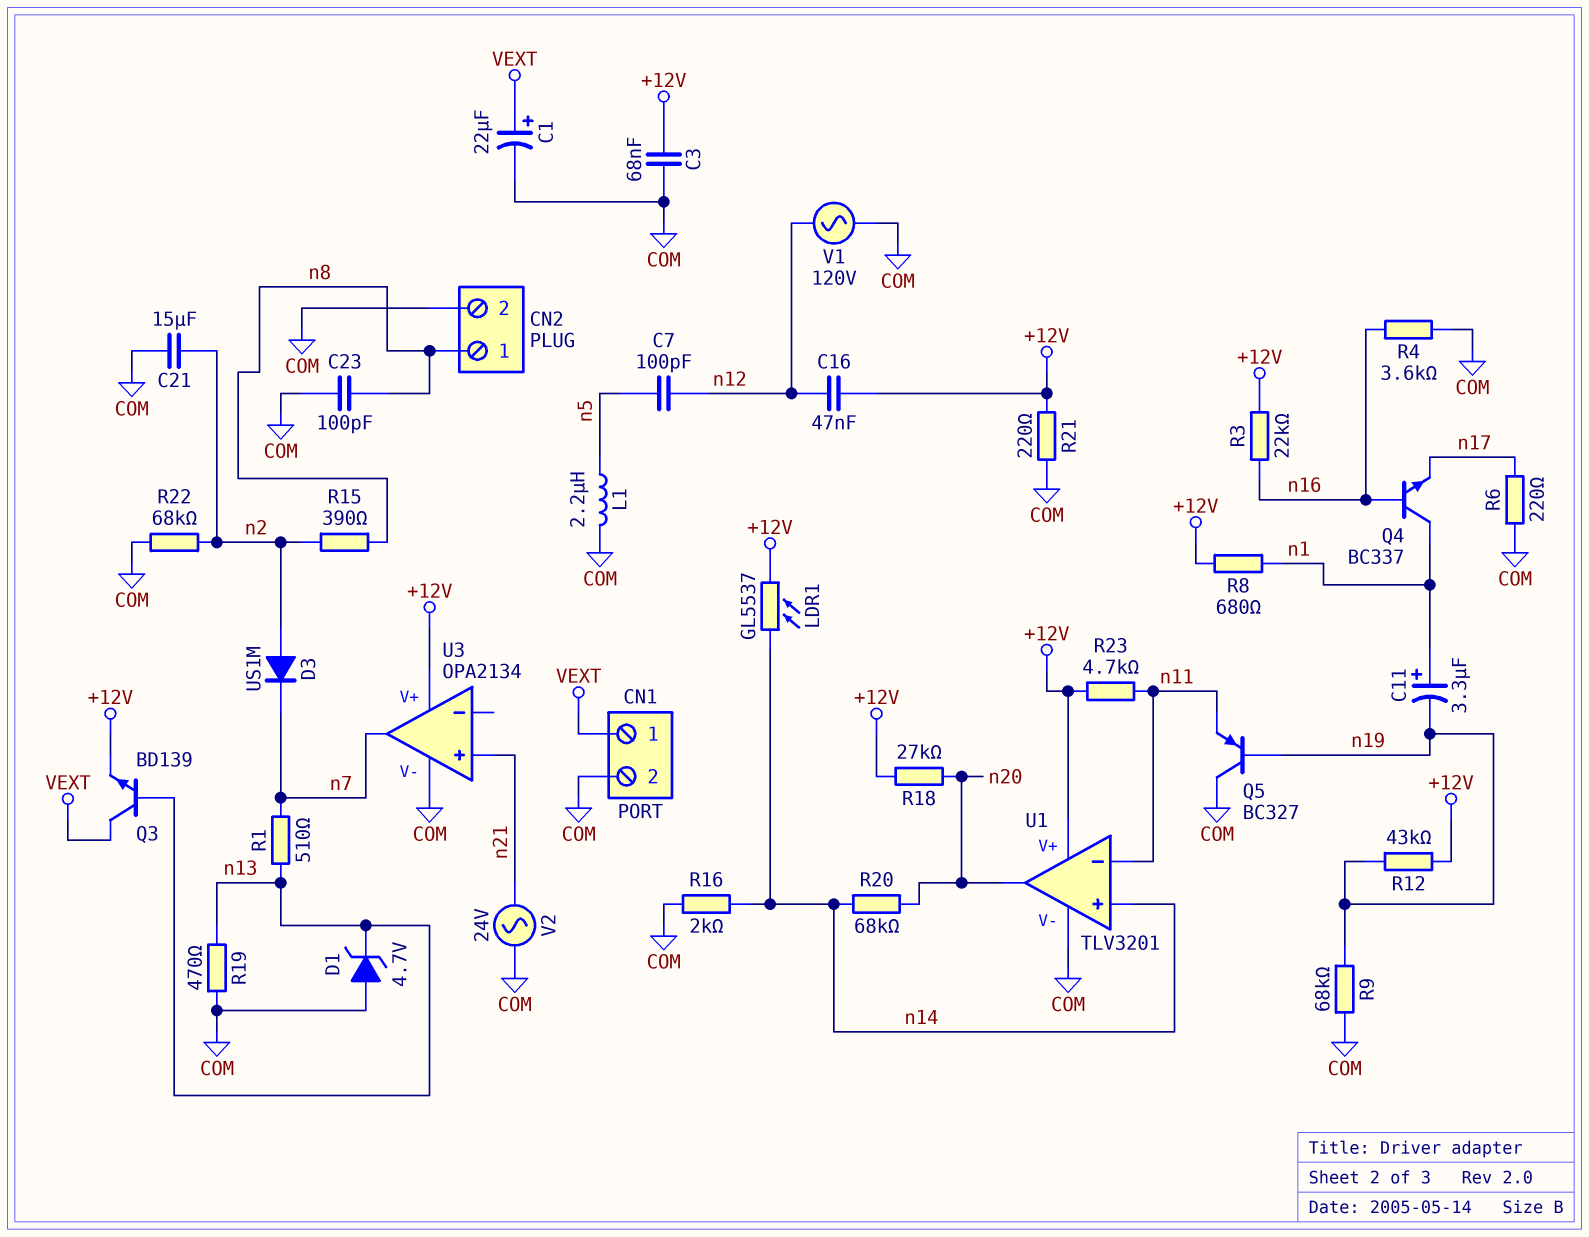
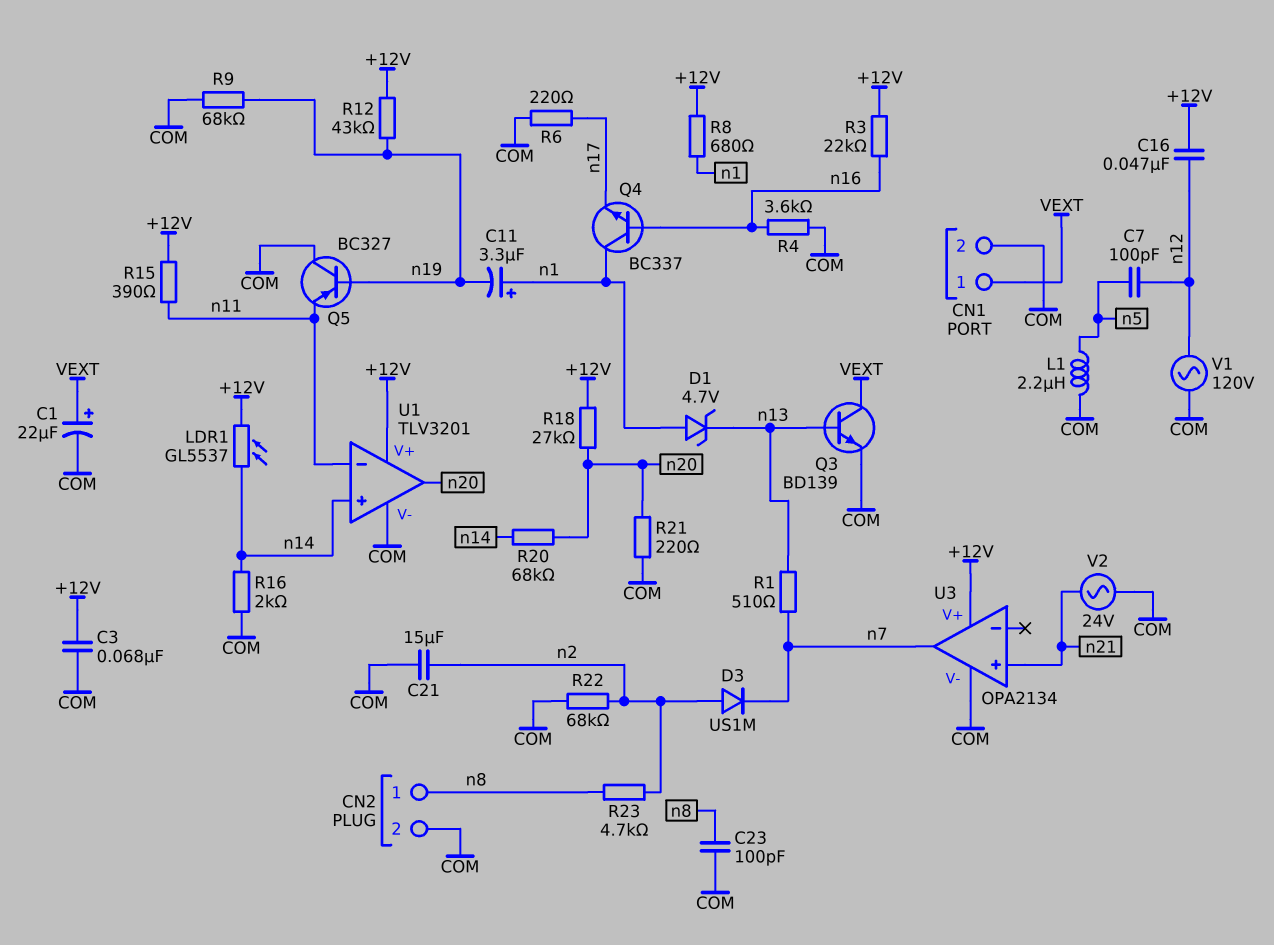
D1: zener 4.7V (A COM, K n13) -> zener 4.7V (A n1, K n13)
Q3: NPN BD139 (B n13, C VEXT, E +12V) -> NPN BD139 (B n13, C VEXT, E COM)
R15: 390 (n2, n8) -> 390 (+12V, n11)
R19: 470 (COM, n13) -> none
R21: 220 (+12V, COM) -> 220 (COM, n20)
R23: 4.7k (+12V, n11) -> 4.7k (n2, n8)

